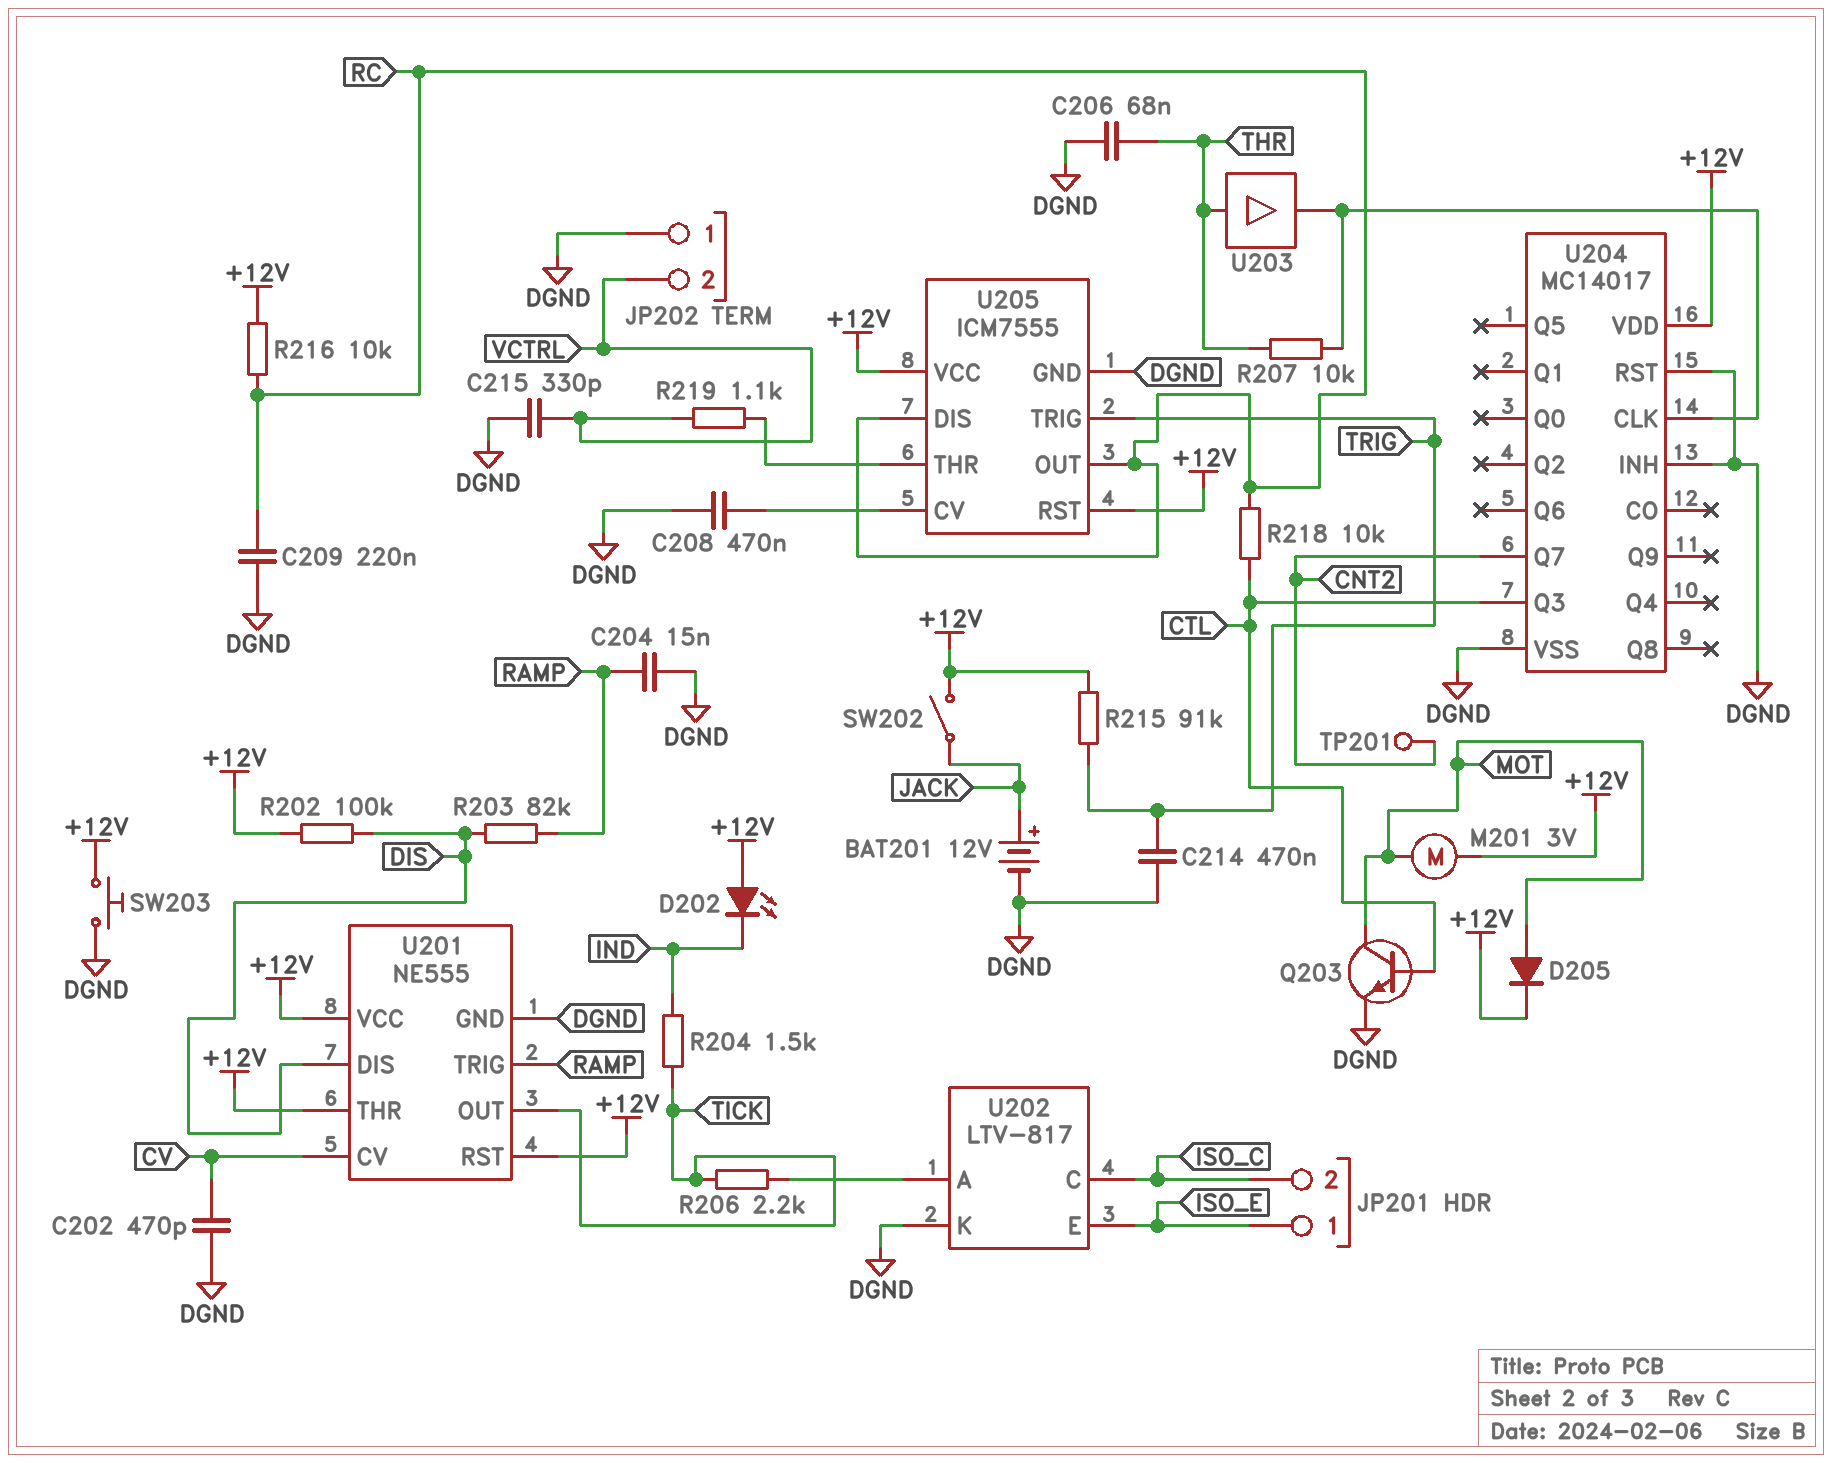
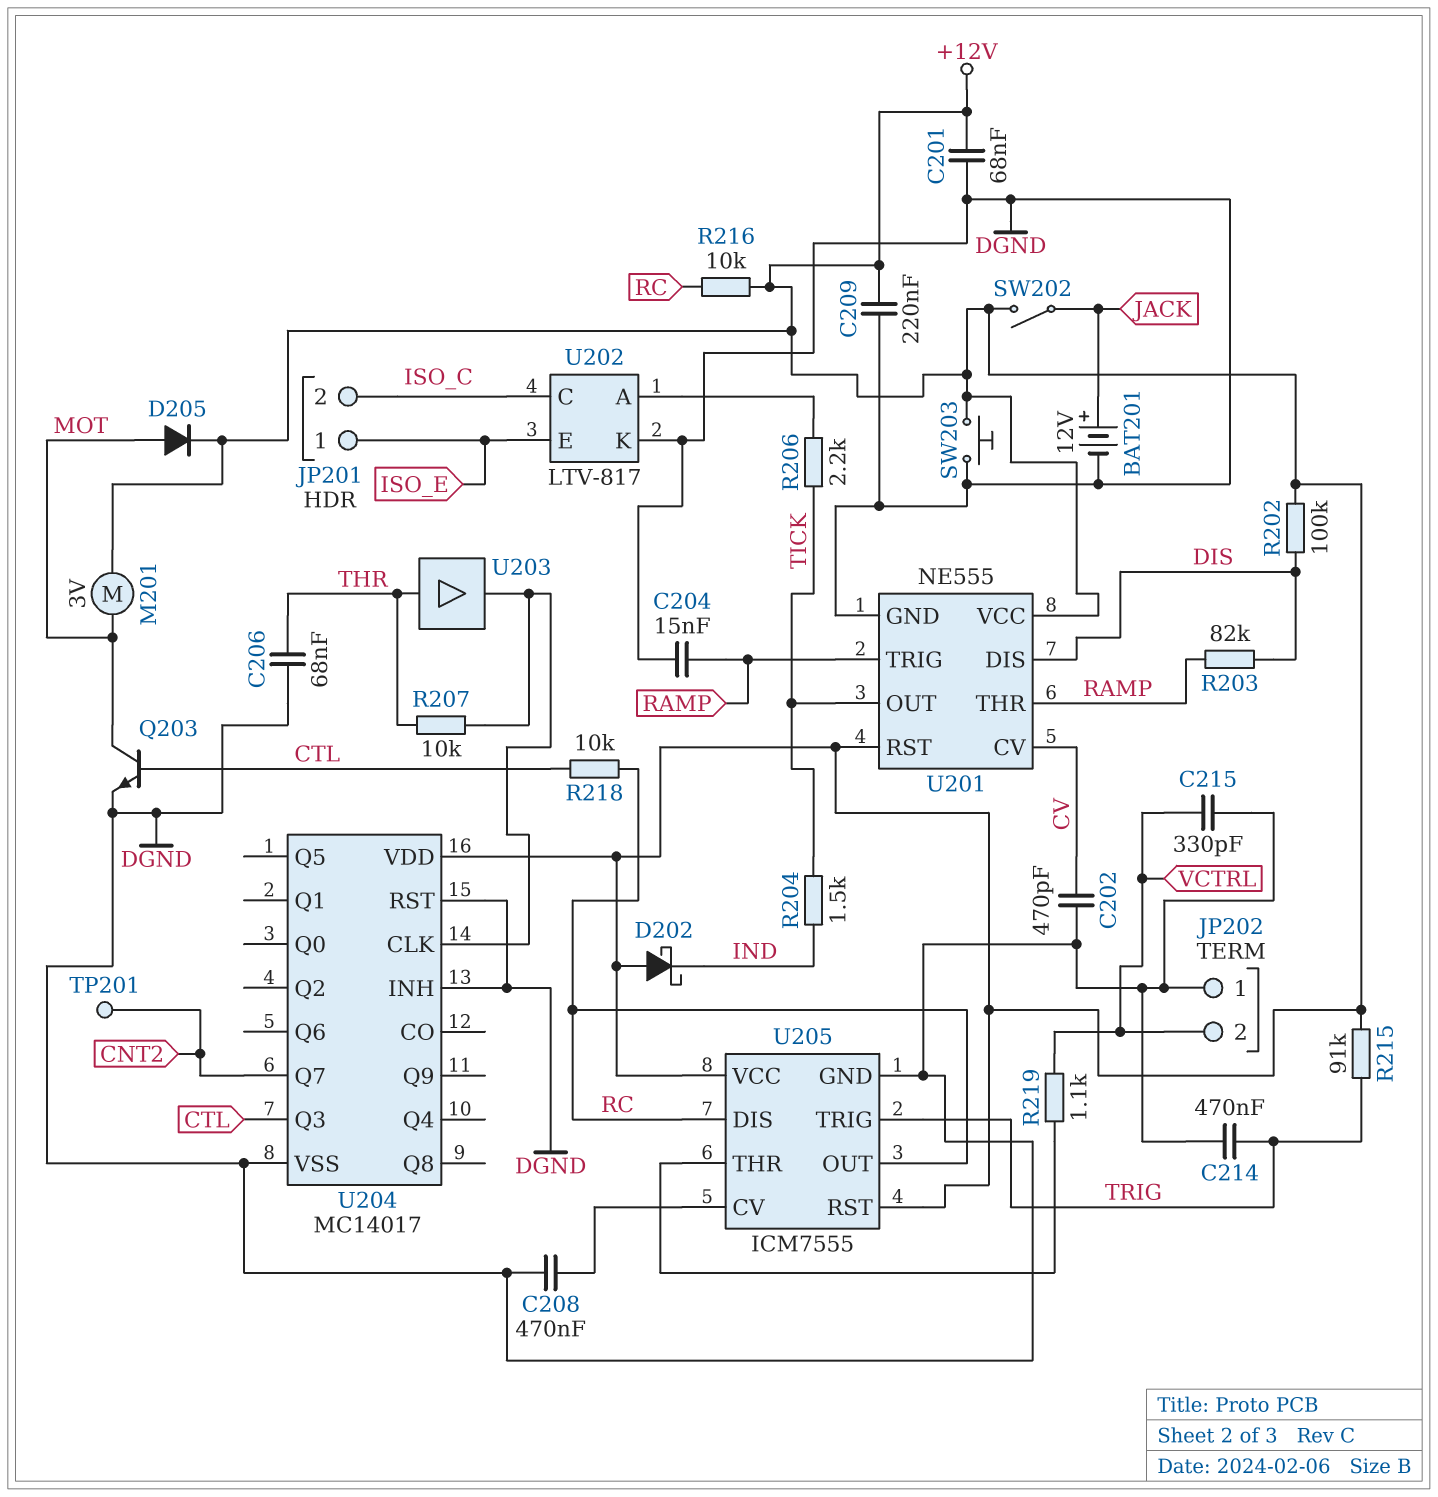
C201: none -> 68nF (+12V, DGND)
C209: 220nF (DGND, RC) -> 220nF (+12V, DGND)
D202: LED (A +12V, K IND) -> schottky (A +12V, K IND)
U201 pin THR: +12V -> RAMP

